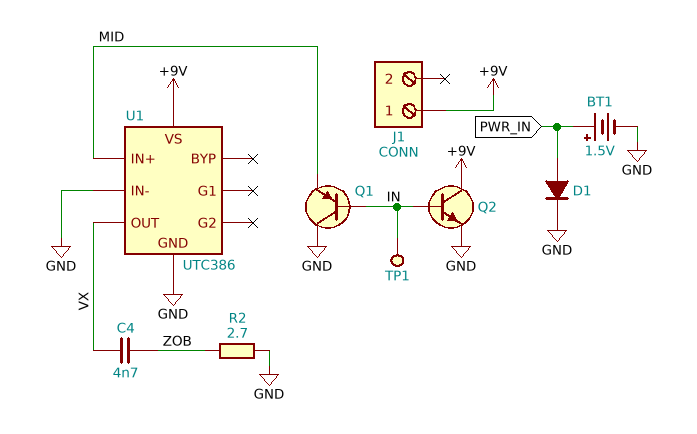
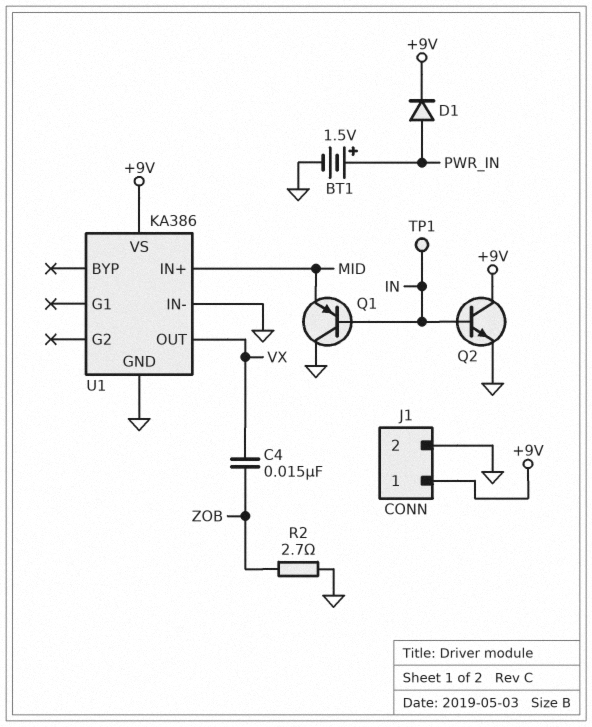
C4: 4.7nF (VX, ZOB) -> 15nF (VX, ZOB)
D1: diode (A PWR_IN, K GND) -> diode (A PWR_IN, K +9V)
J1 pin 2: none -> GND
U1: UTC386 -> KA386

